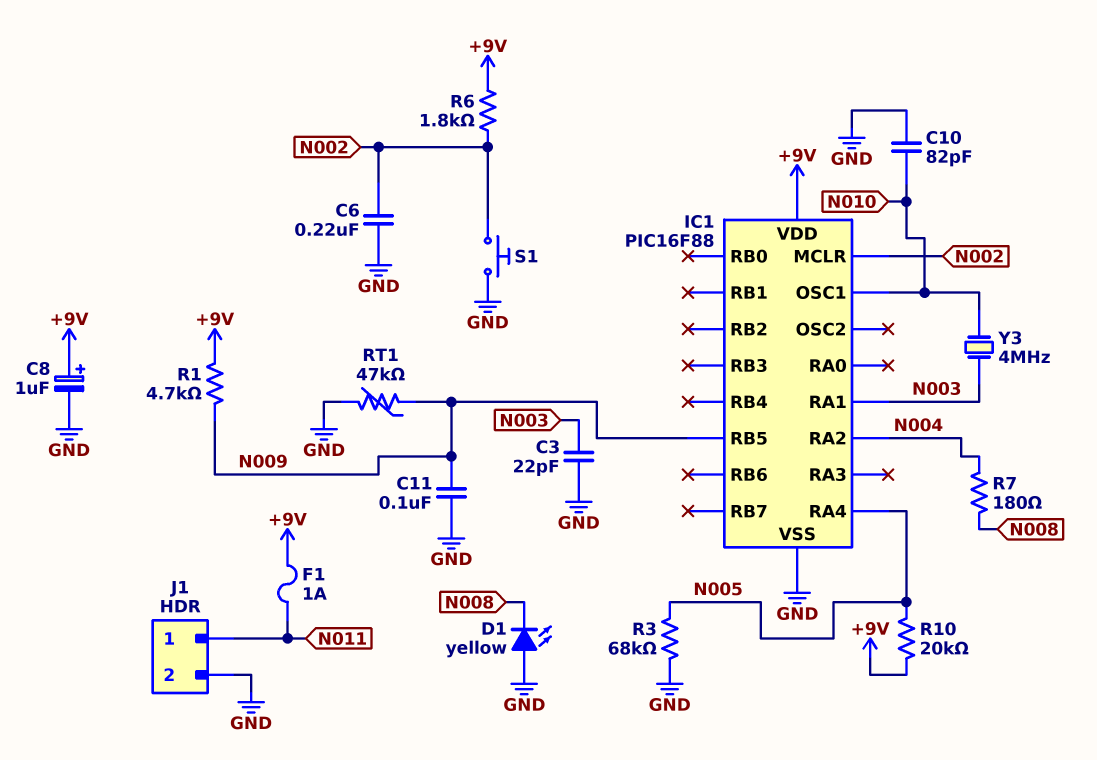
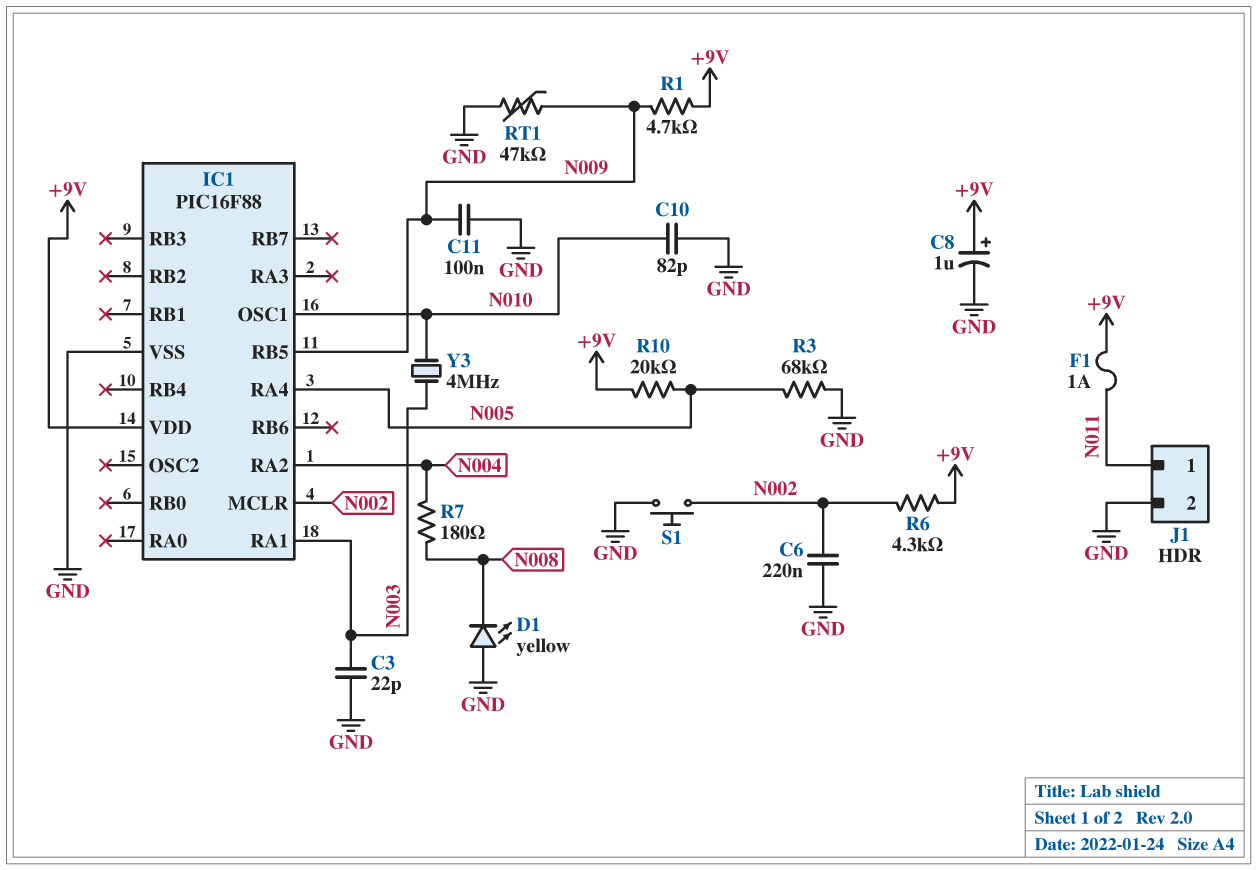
R6: 1.8k (+9V, N002) -> 4.3k (+9V, N002)

